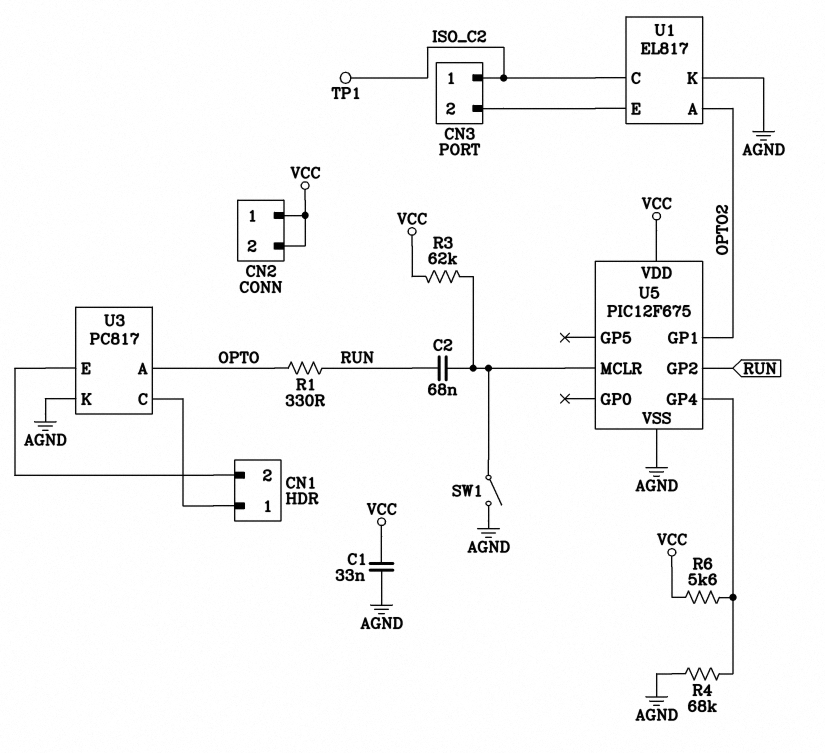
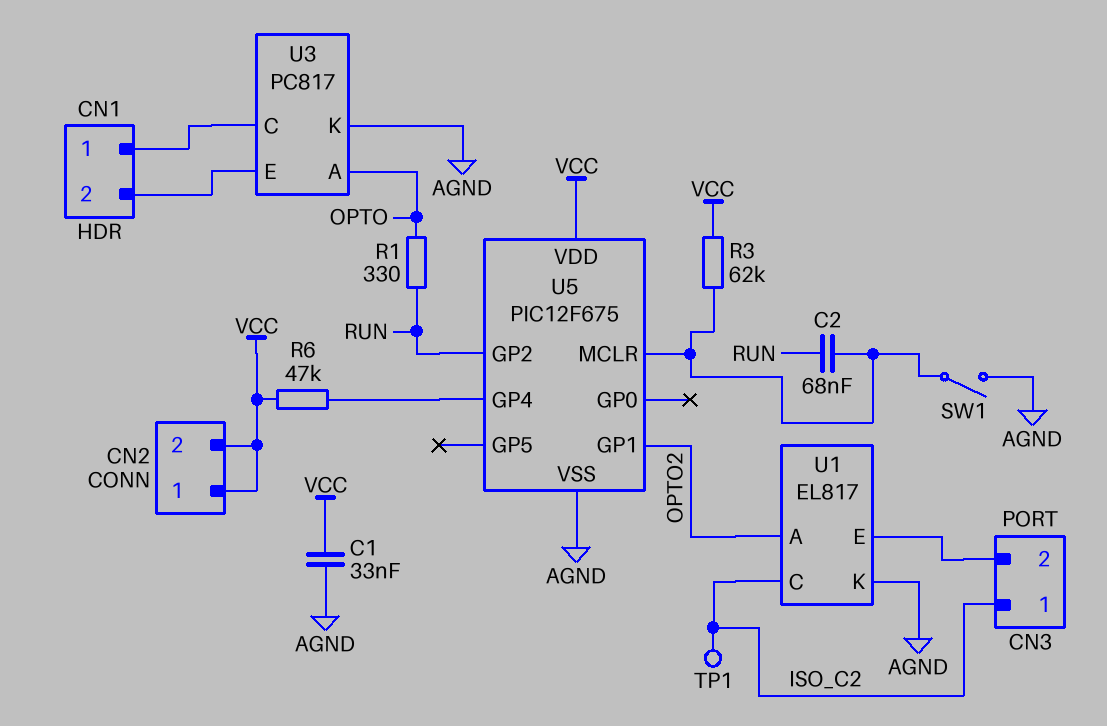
R4: 68k (AGND, U5/GP4) -> none
R6: 5.6k (U5/GP4, VCC) -> 47k (U5/GP4, VCC)

